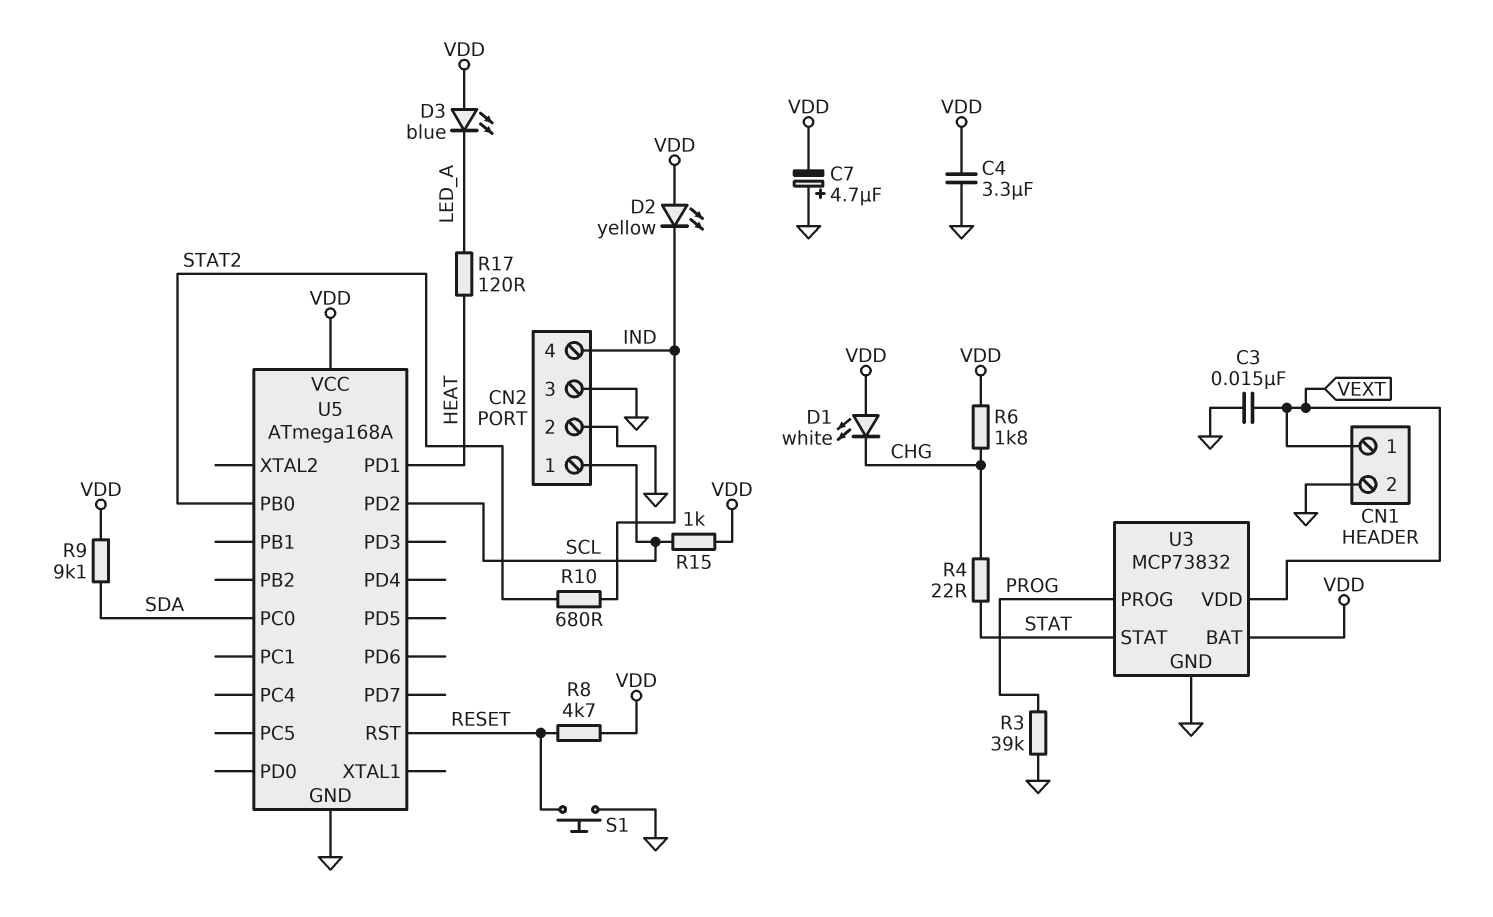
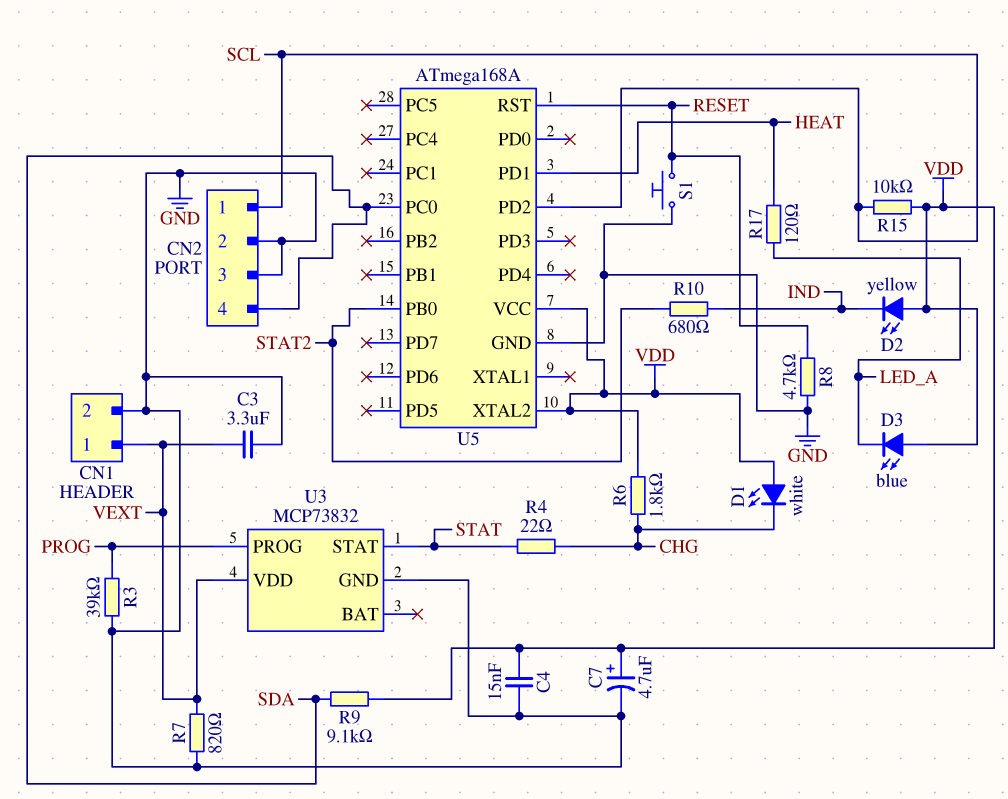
C3: 15nF (GND, VEXT) -> 3.3uF (GND, VEXT)
C4: 3.3uF (GND, VDD) -> 15nF (GND, VDD)
C7: 4.7uF (plus GND, minus VDD) -> 4.7uF (plus VDD, minus GND)
CN2 pin 4: IND -> SDA
R7: none -> 820 (GND, VEXT)
R8: 4.7k (RESET, VDD) -> 4.7k (GND, RESET)
R15: 1k (SCL, VDD) -> 10k (SCL, VDD)
U3 pin BAT: VDD -> none
U5 pin XTAL2: none -> VDD

